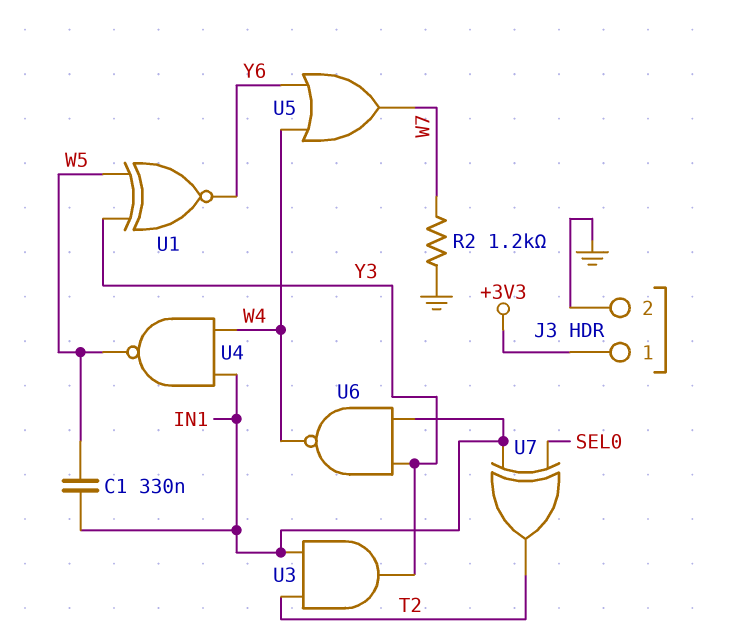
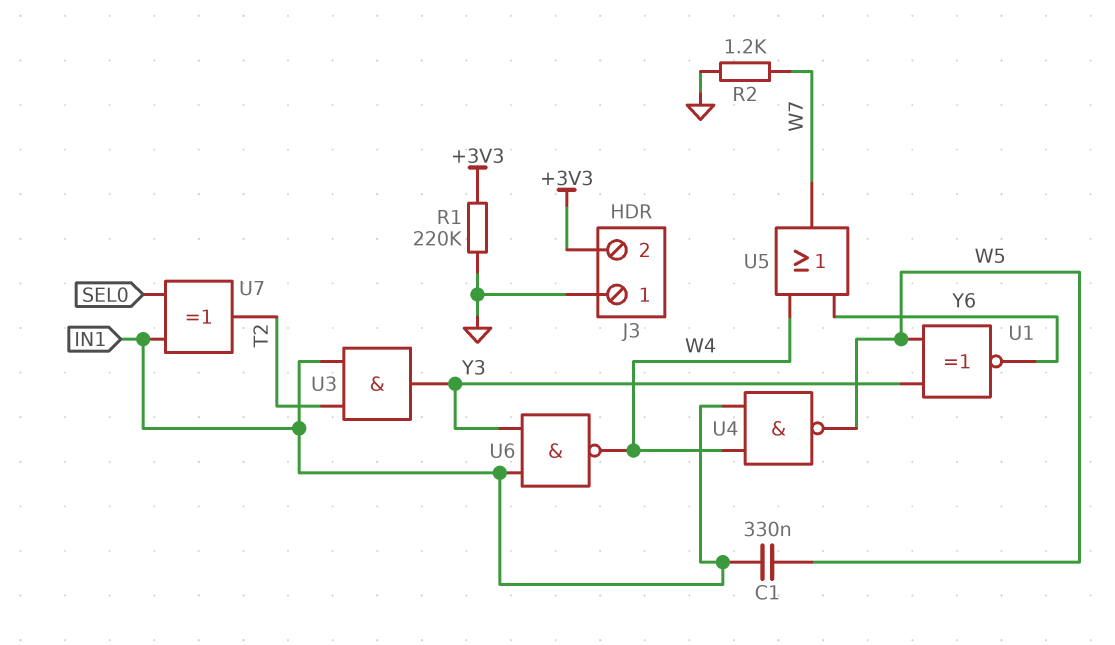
J3 pin 1: +3V3 -> GND
J3 pin 2: GND -> +3V3
R1: none -> 220k (+3V3, GND)

